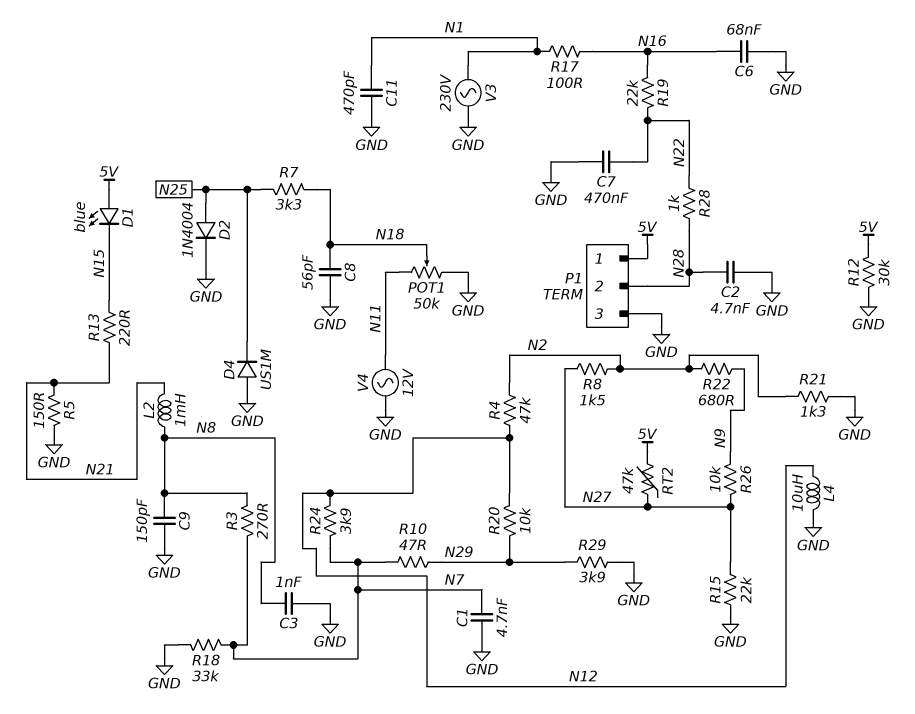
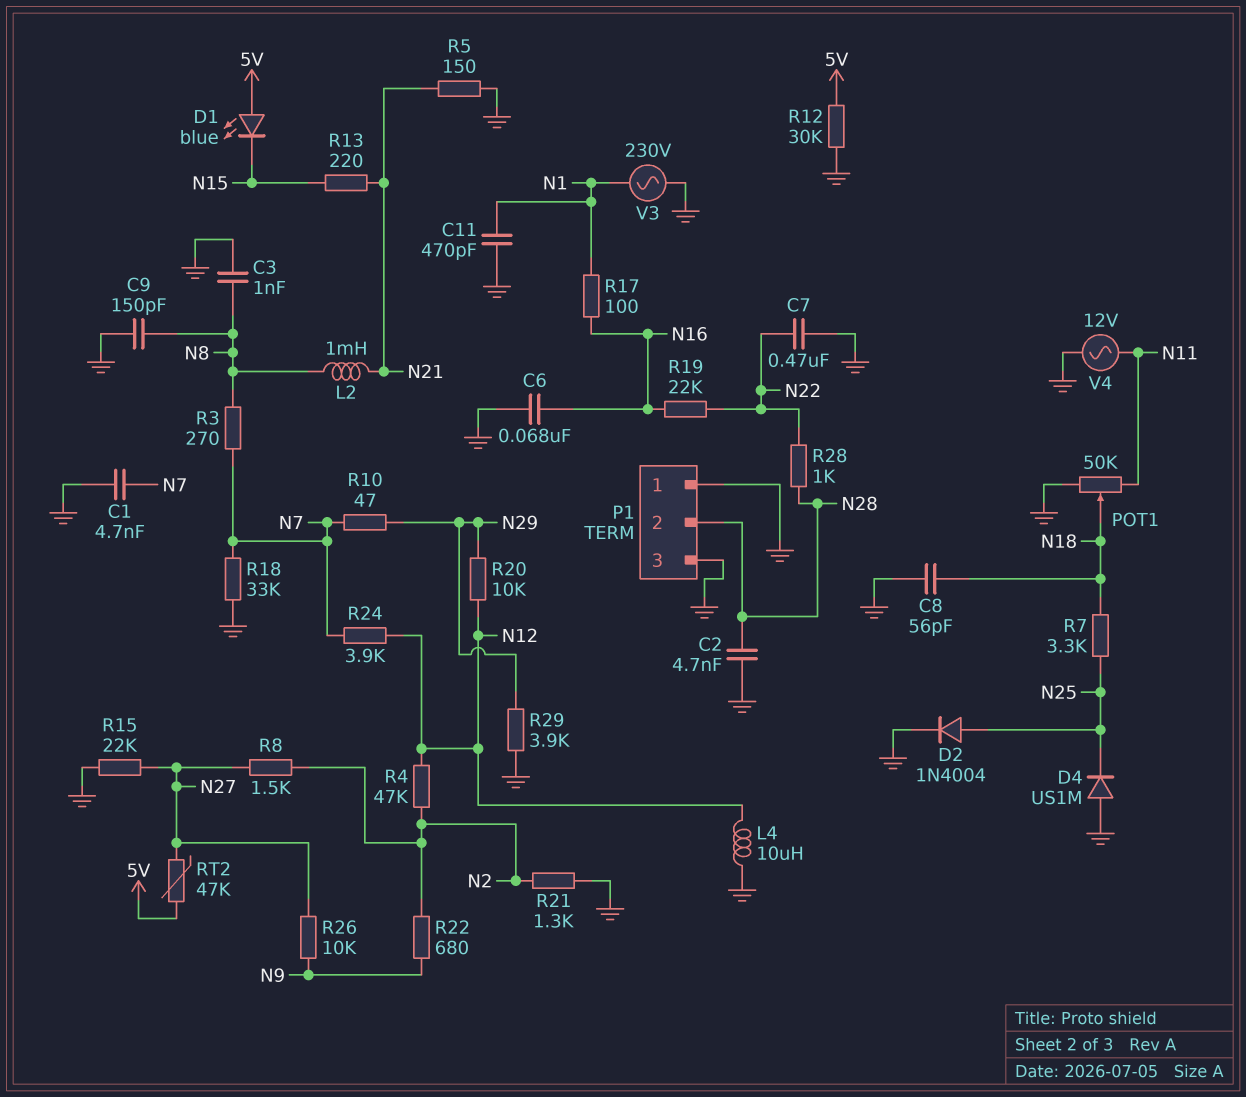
P1 pin 1: 5V -> GND

